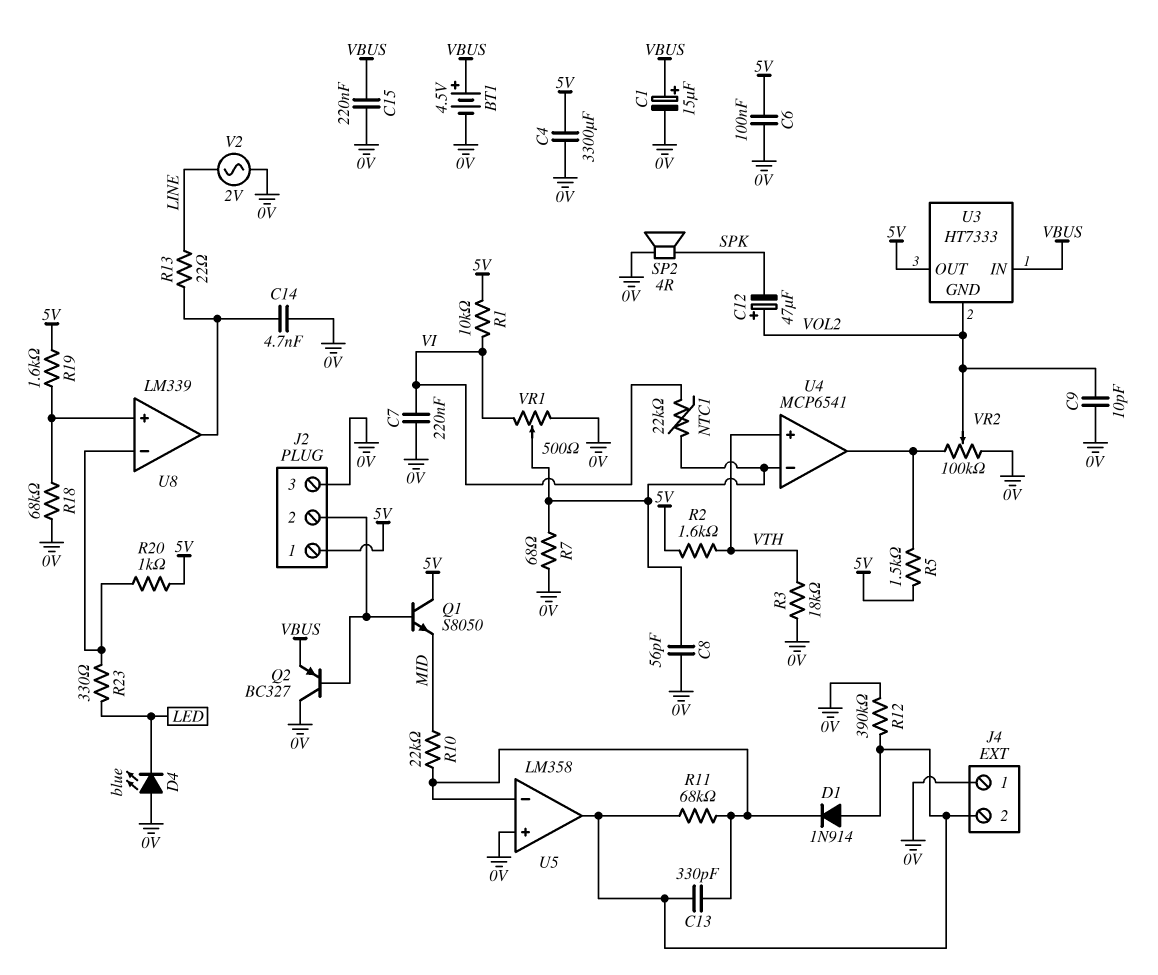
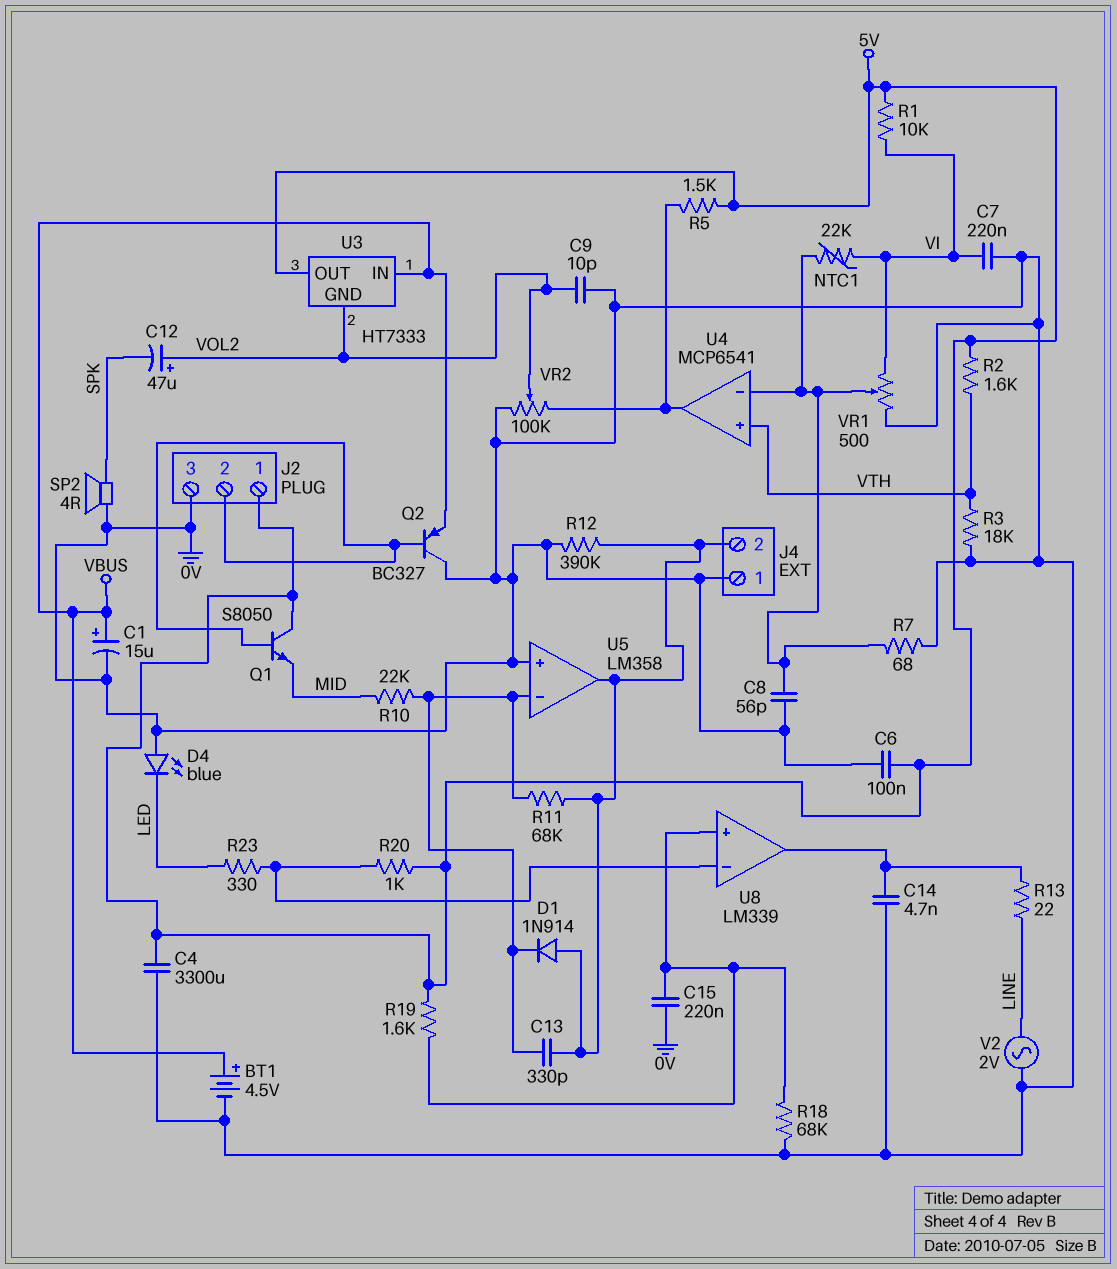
C15: 220nF (0V, VBUS) -> 220nF (0V, U8/in+)

